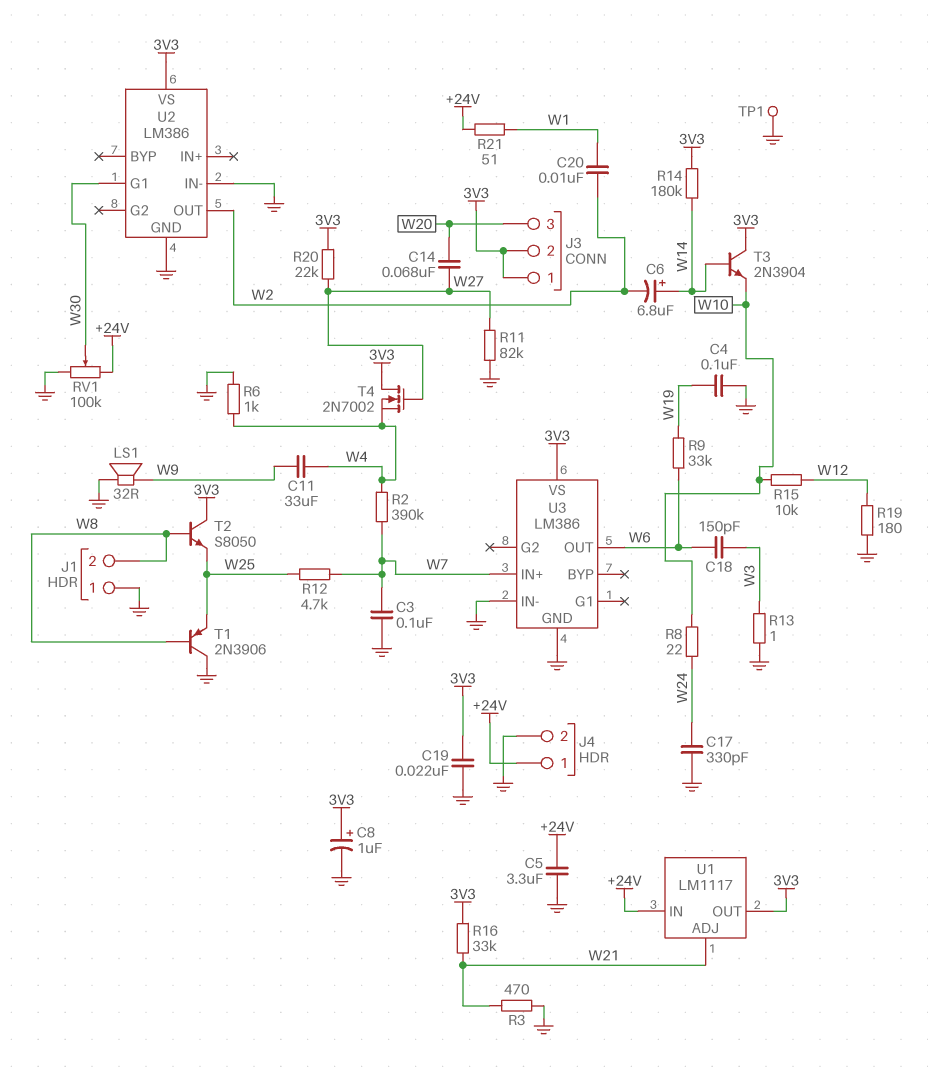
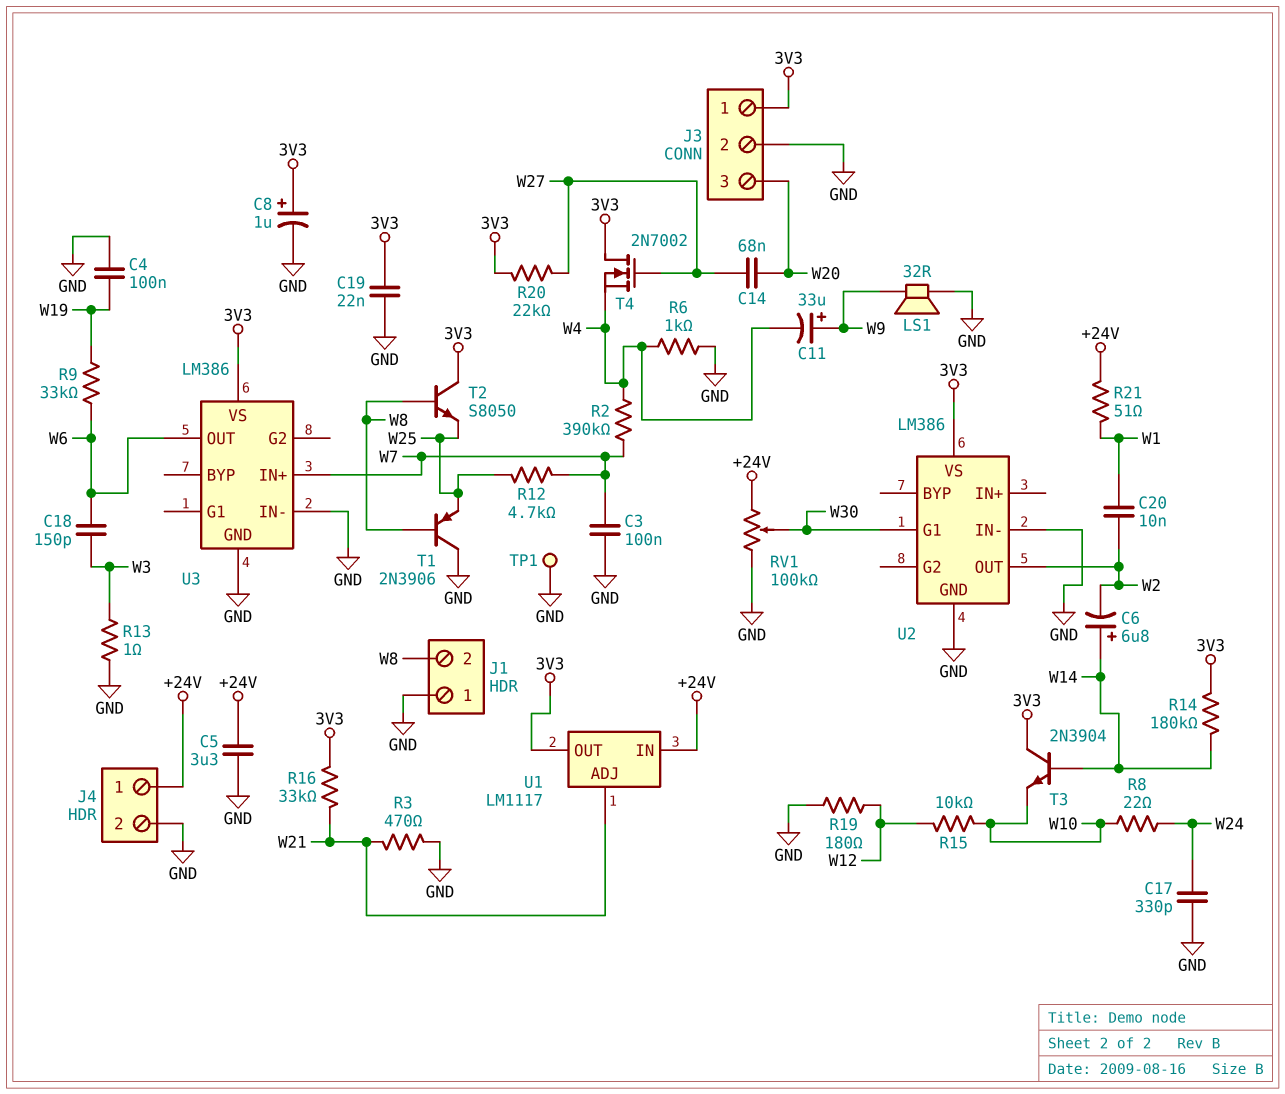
C11: 33uF (W4, W9) -> 33uF (plus W9, minus W4)
J3 pin 2: 3V3 -> GND
R11: 82k (GND, W27) -> none

